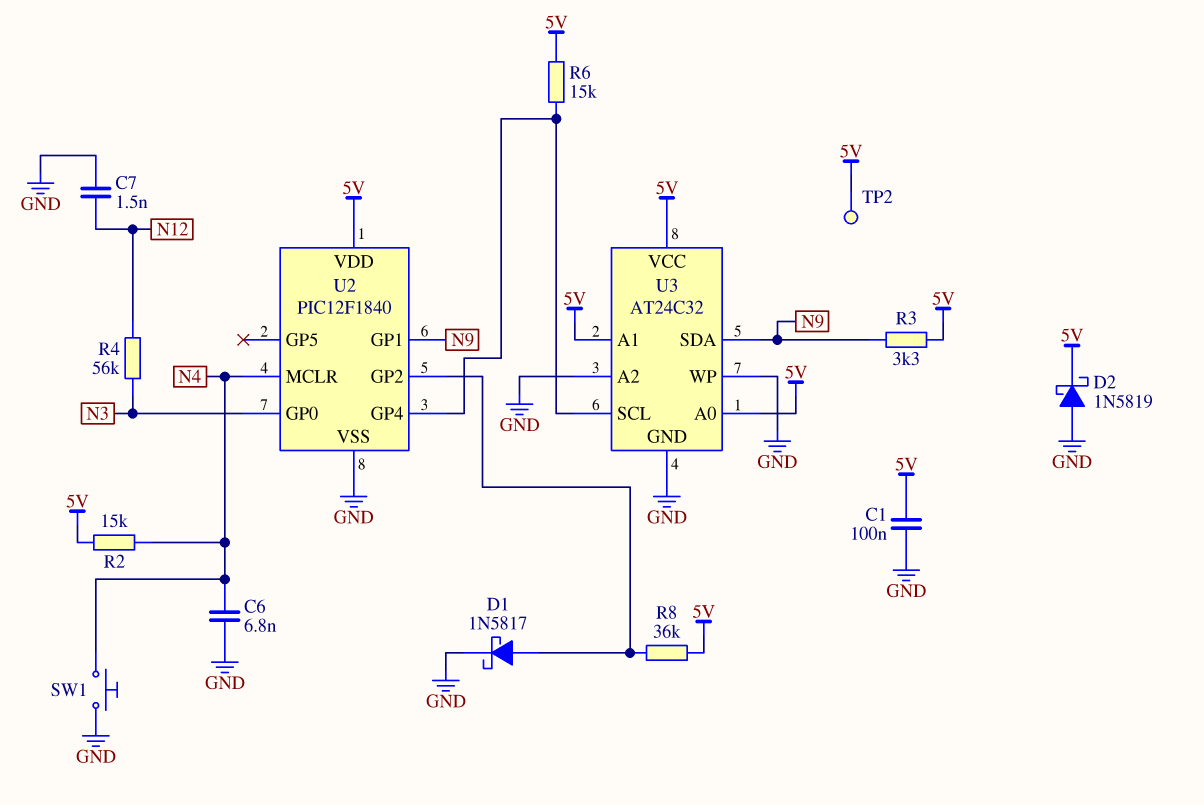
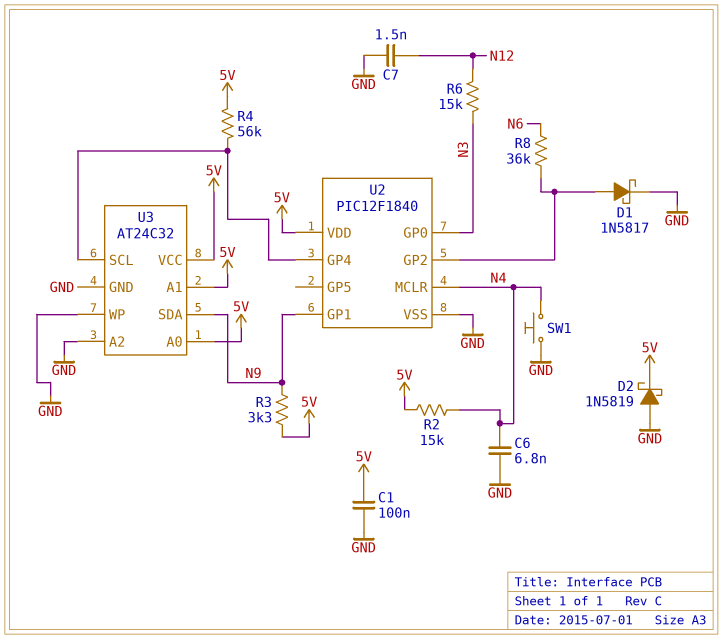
R4: 56k (N3, N12) -> 56k (5V, U2/GP4)
R6: 15k (5V, U2/GP4) -> 15k (N3, N12)
R8: 36k (5V, U2/GP2) -> 36k (N6, U2/GP2)
TP2: test point (5V) -> none

